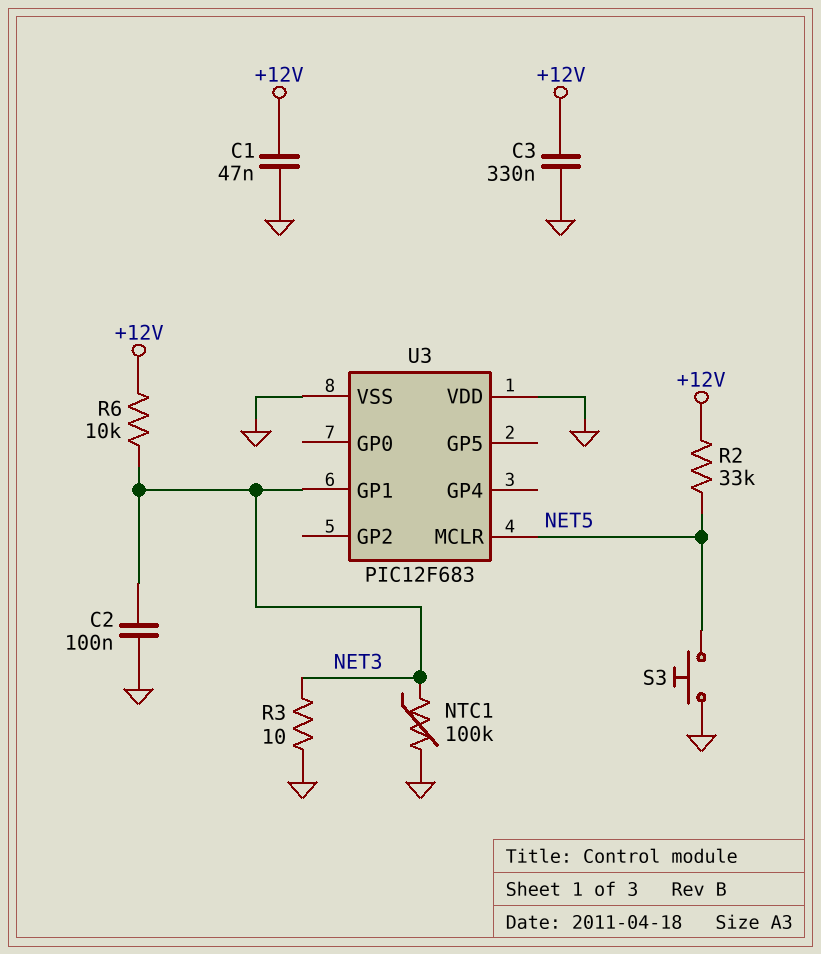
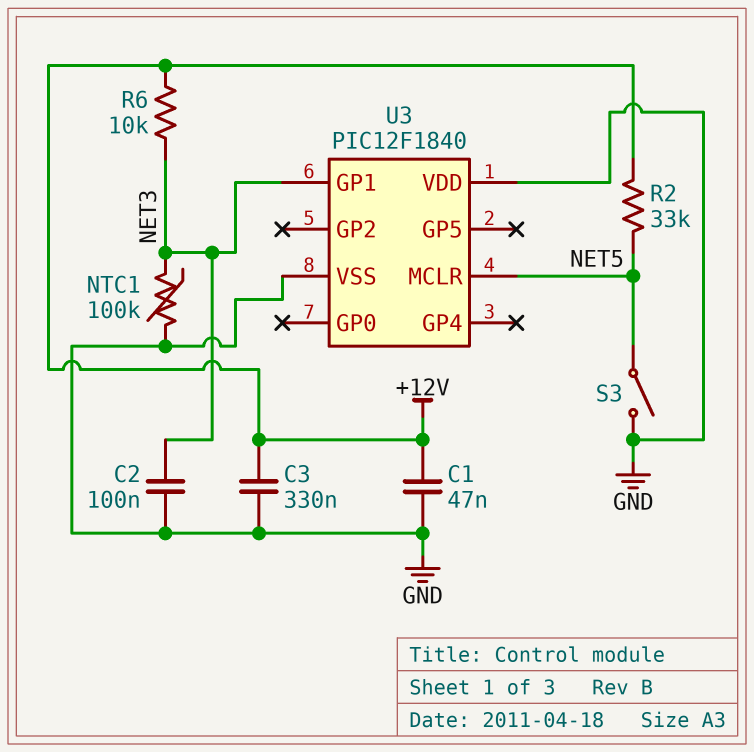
R3: 10 (GND, NET3) -> none
S3: button (GND, NET5) -> switch (GND, NET5)
U3: PIC12F683 -> PIC12F1840

